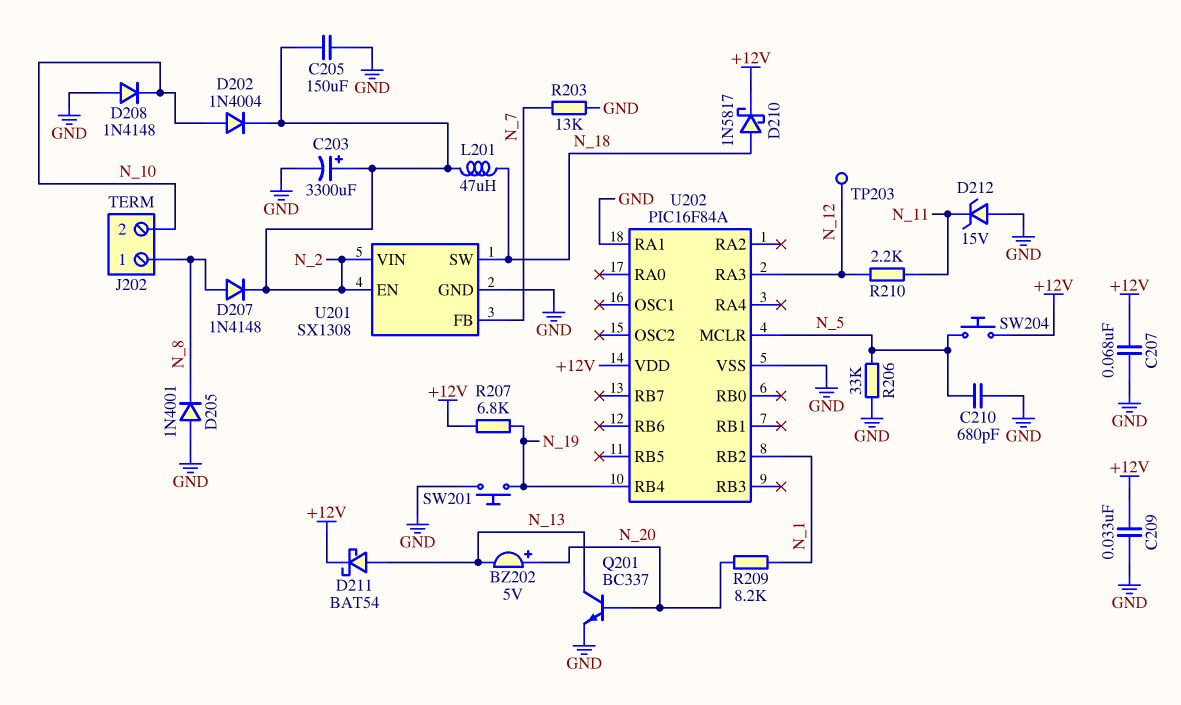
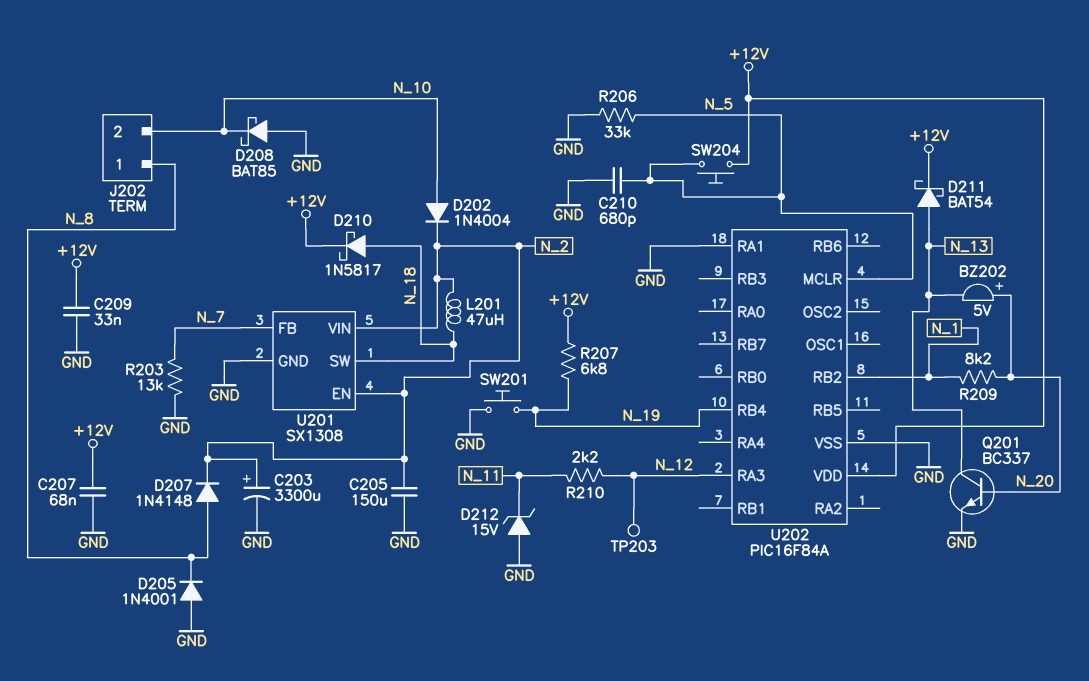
D208: diode 1N4148 (A GND, K N_10) -> schottky BAT85 (A GND, K N_10)

